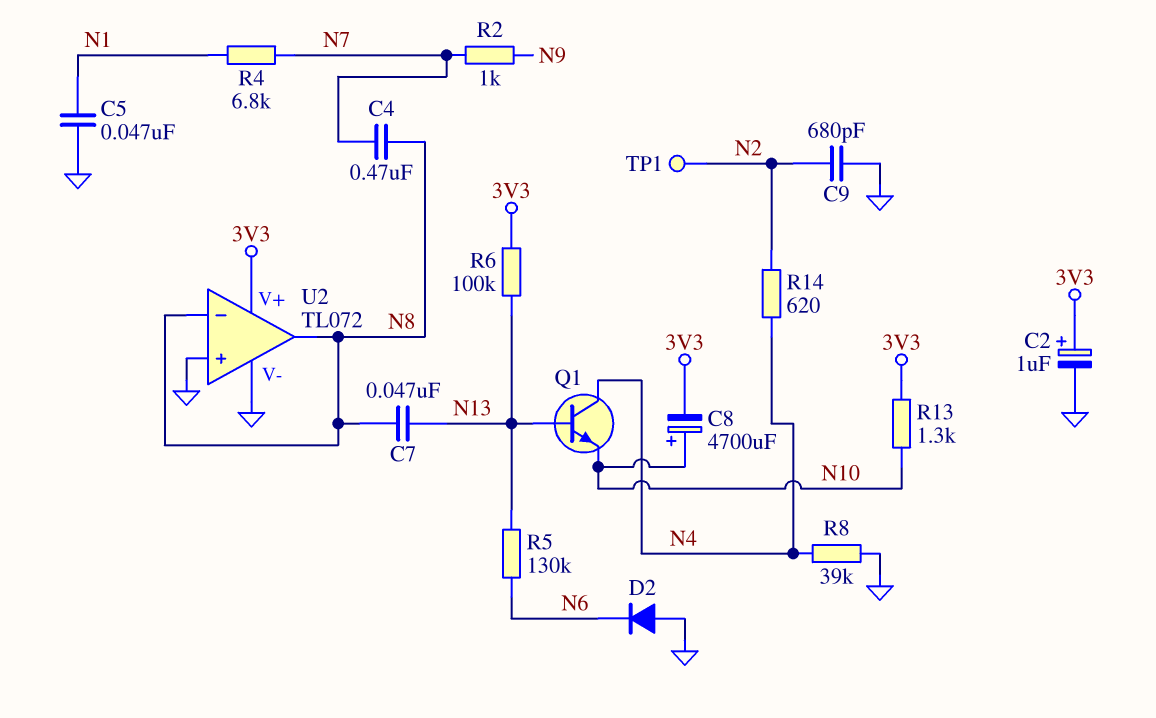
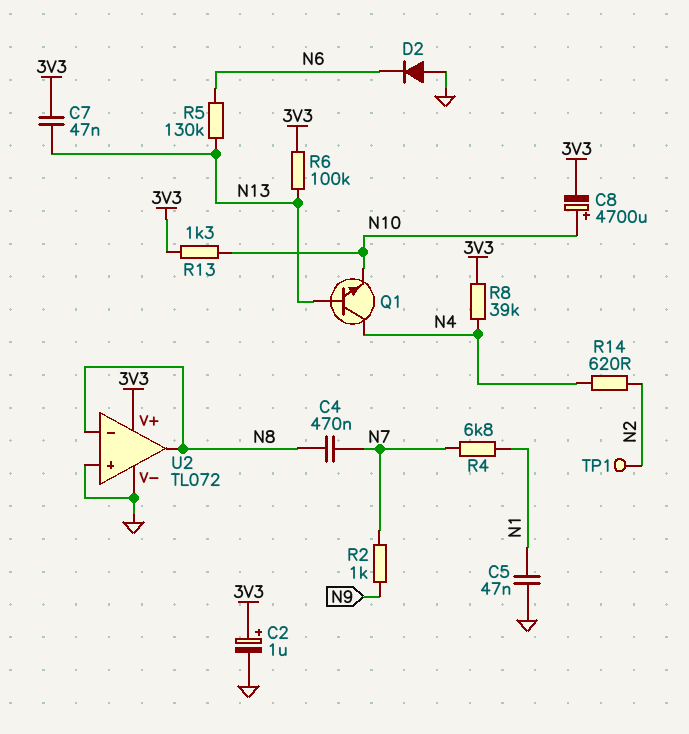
C7: 47nF (N8, N13) -> 47nF (3V3, N13)
C9: 680pF (GND, N2) -> none
R8: 39k (GND, N4) -> 39k (3V3, N4)

